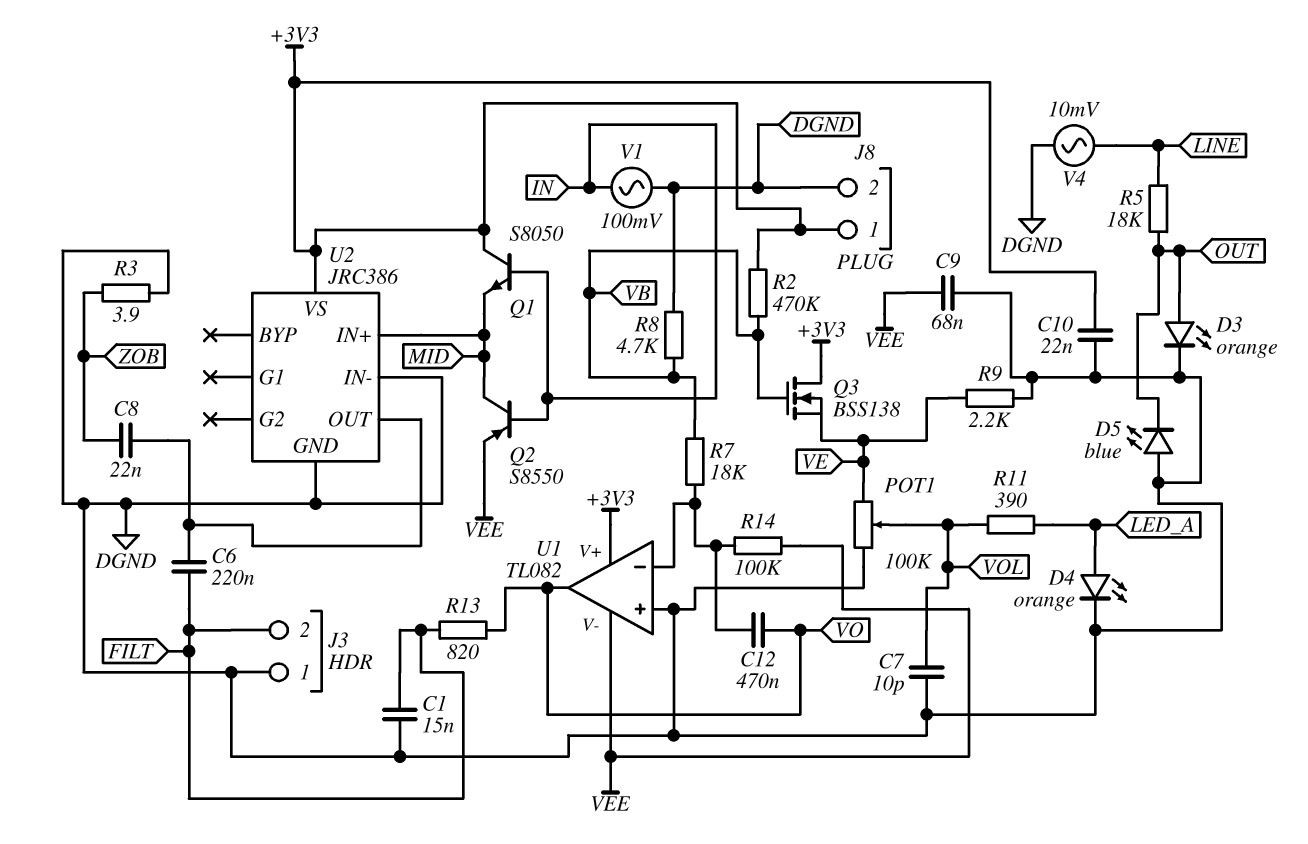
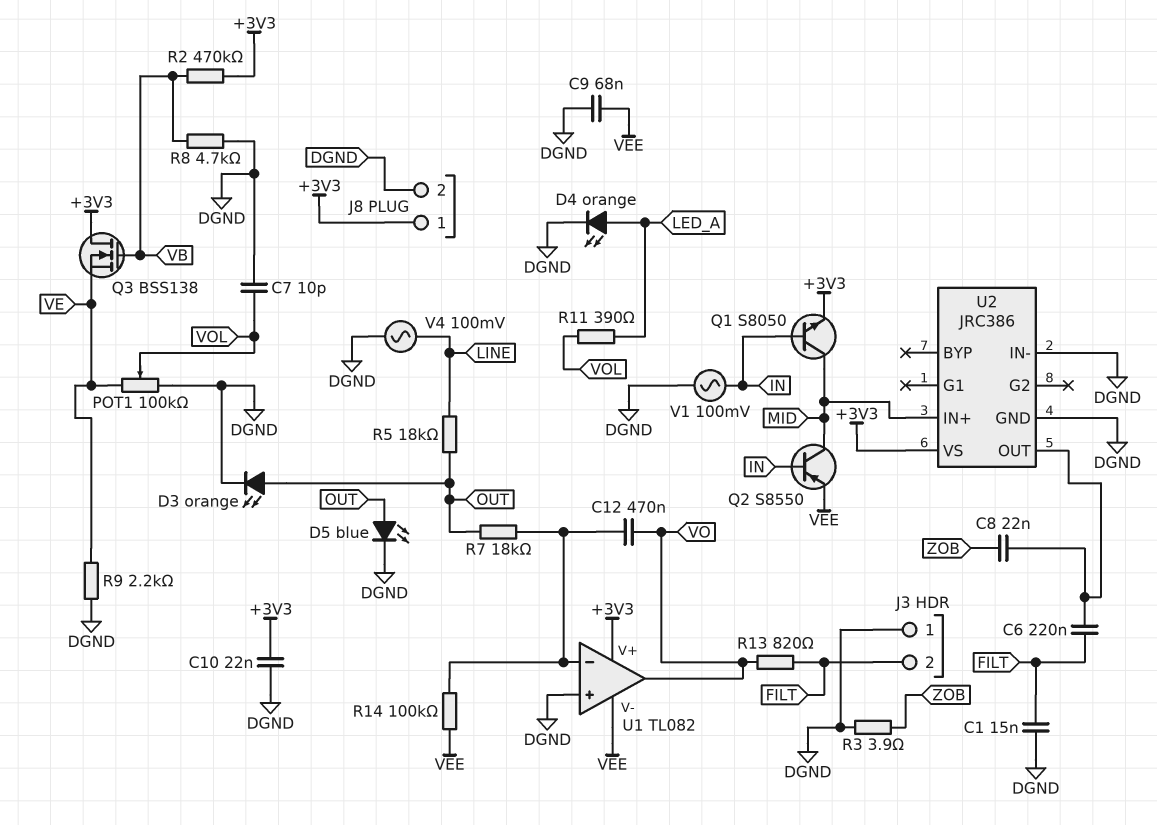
D5: LED blue (A DGND, K OUT) -> LED blue (A OUT, K DGND)
Q1: NPN S8050 (B IN, C +3V3, E MID) -> NPN S8050 (B IN, C MID, E +3V3)
R7: 18k (U1/in-, VB) -> 18k (OUT, U1/in-)
V4: AC 10mV (DGND, LINE) -> AC 100mV (DGND, LINE)

